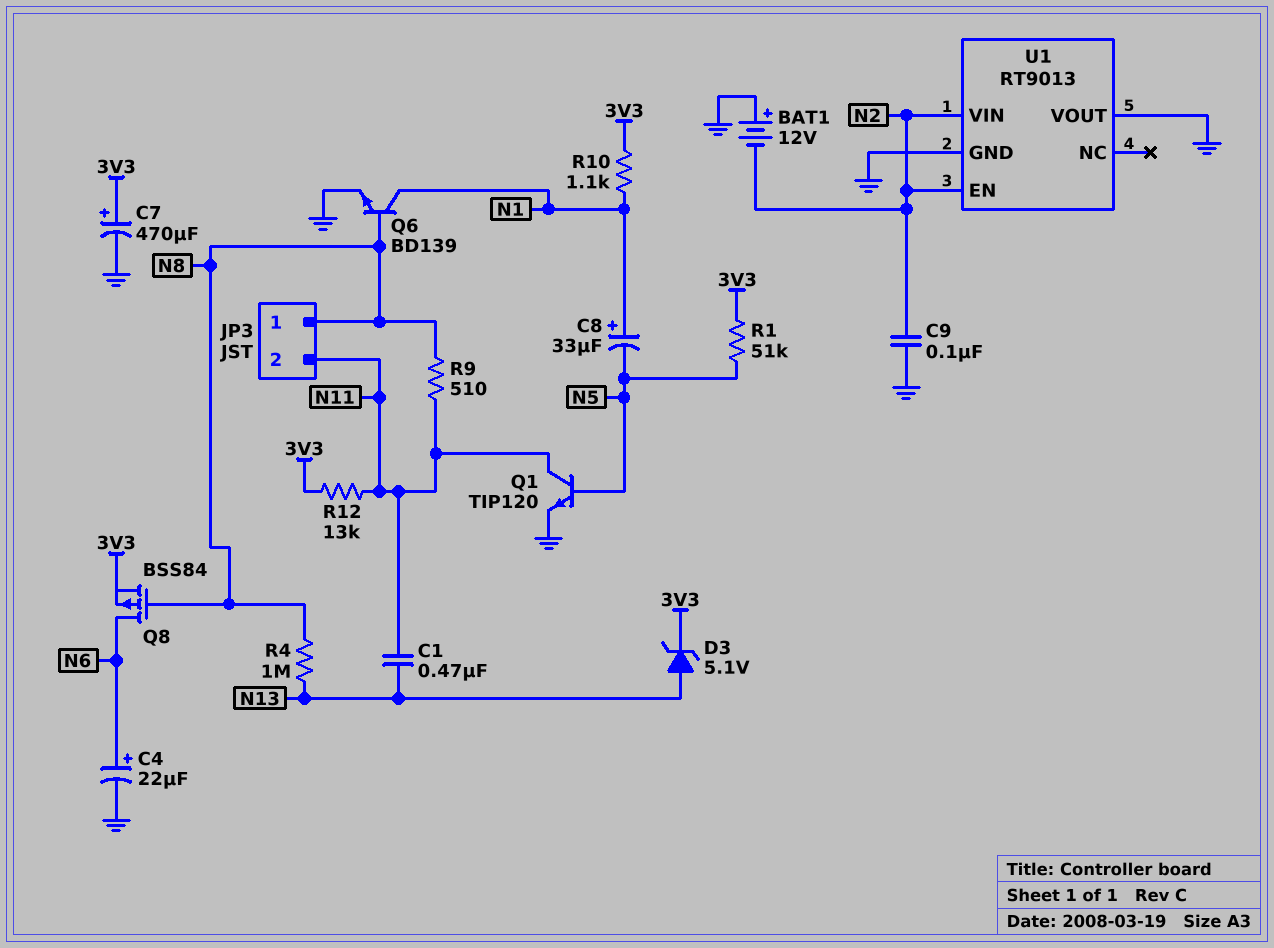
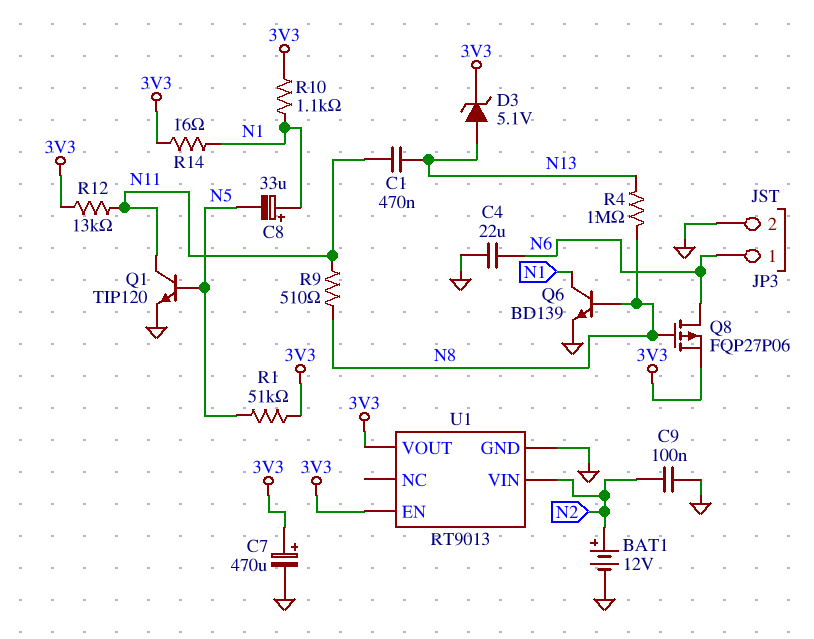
BAT1: 12V (plus GND, minus N2) -> 12V (plus N2, minus GND)
C4: 22uF (plus N6, minus GND) -> 22uF (GND, N6)
JP3 pin 1: N8 -> N6
JP3 pin 2: N11 -> GND
Q8: PMOS BSS84 (G N8, D N6, S 3V3) -> PMOS FQP27P06 (G N8, D N6, S 3V3)
R14: none -> 16 (3V3, N1)
U1 pin EN: N2 -> 3V3
U1 pin VOUT: GND -> 3V3

